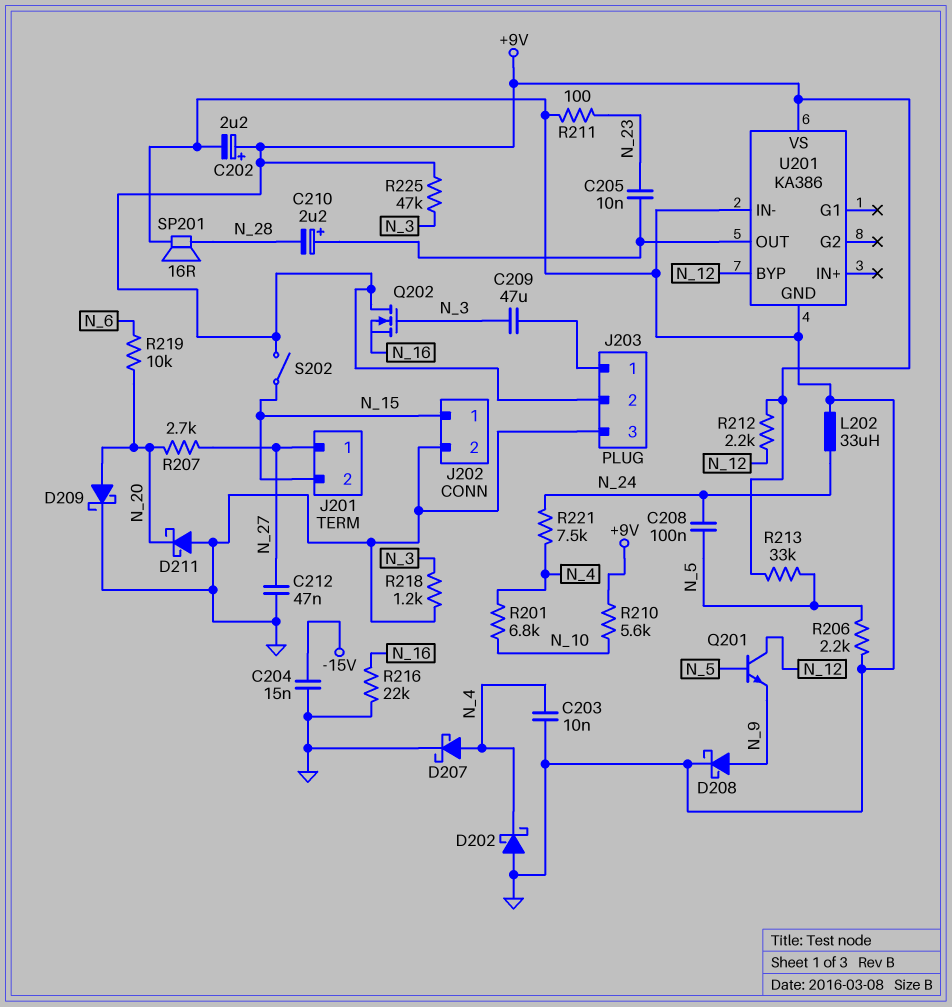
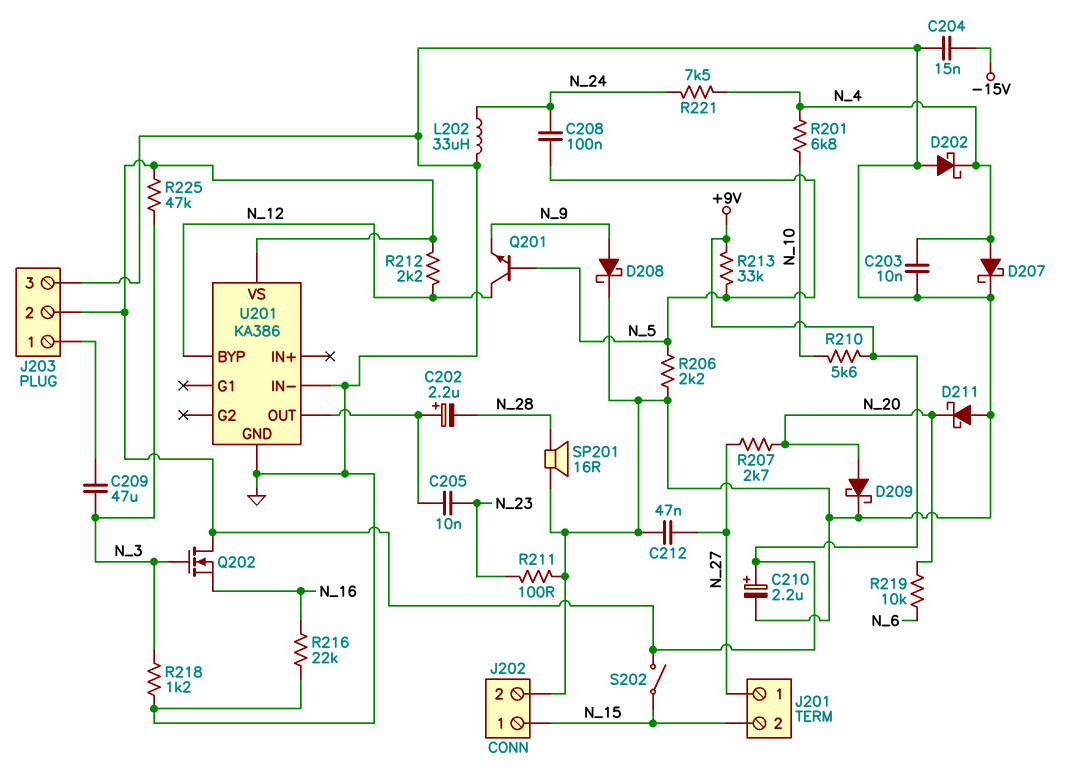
C202: 2.2uF (plus +9V, minus GND) -> 2.2uF (plus U201/OUT, minus N_28)
C210: 2.2uF (plus U201/OUT, minus N_28) -> 2.2uF (plus +9V, minus GND)

